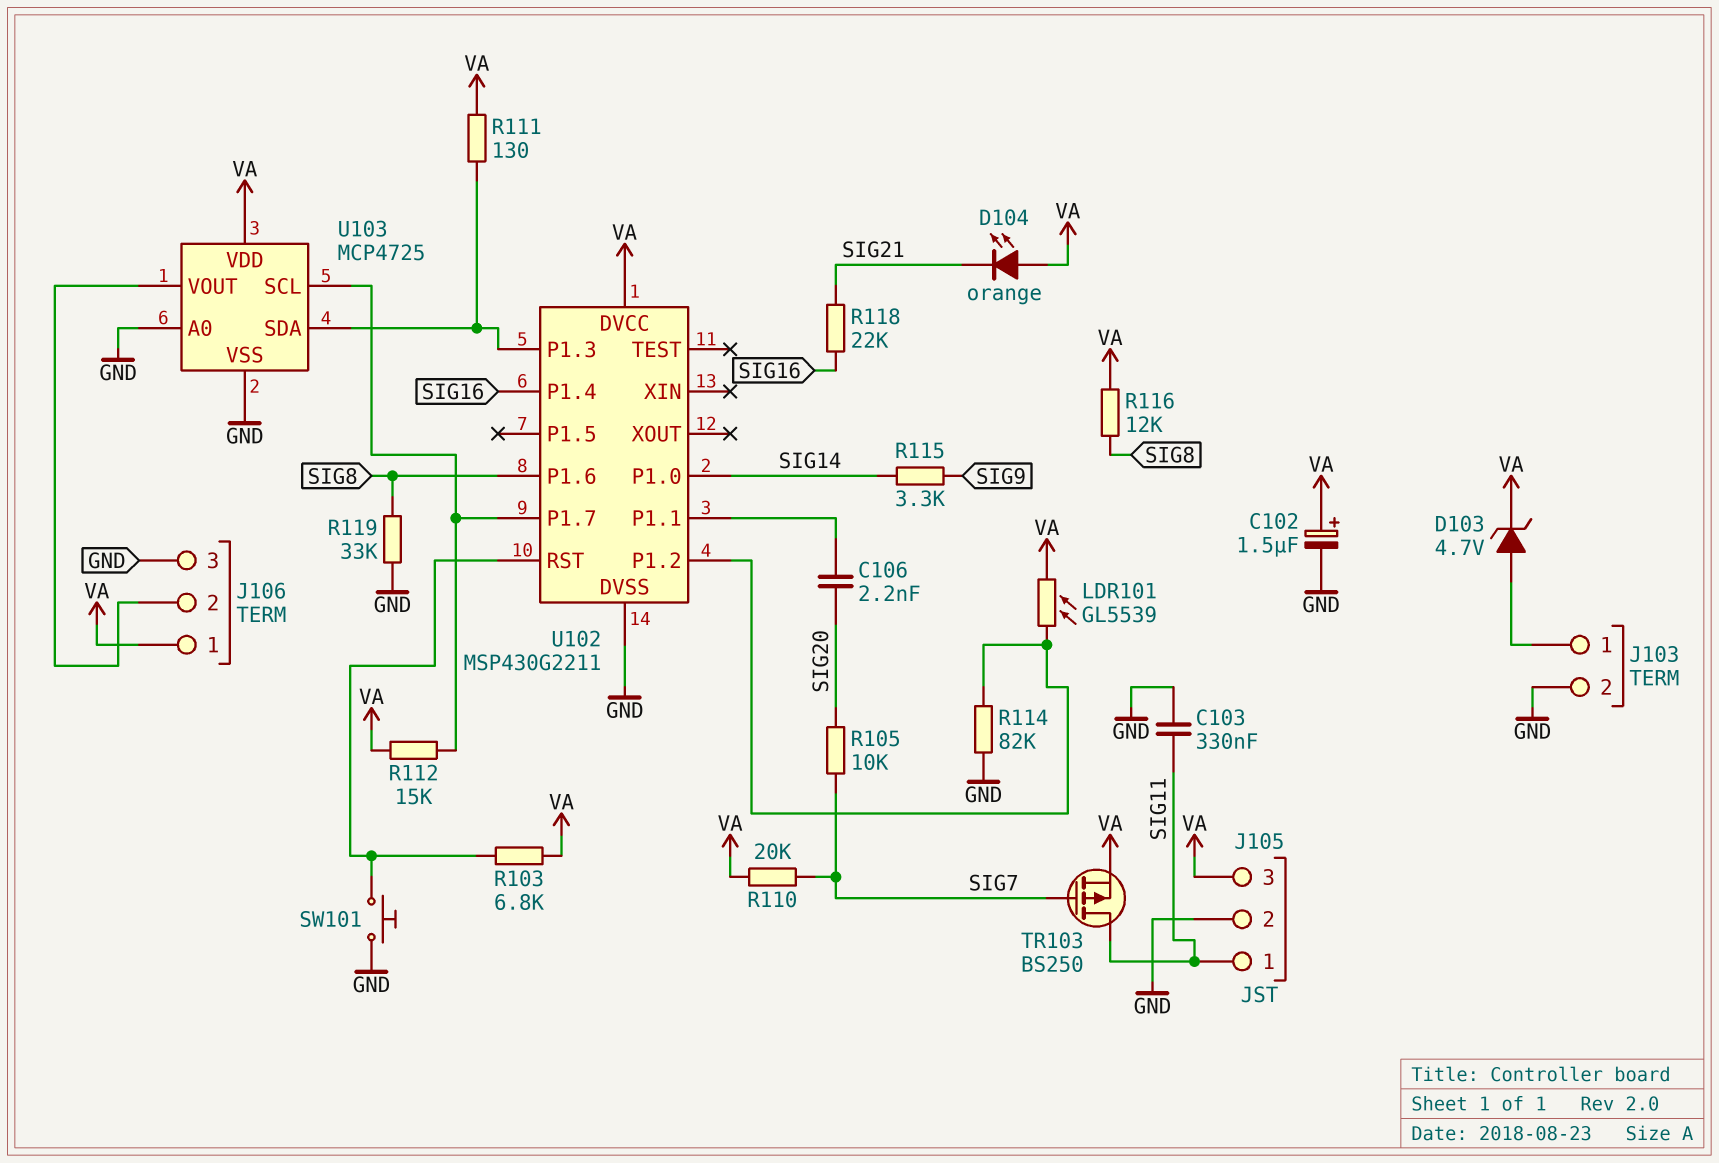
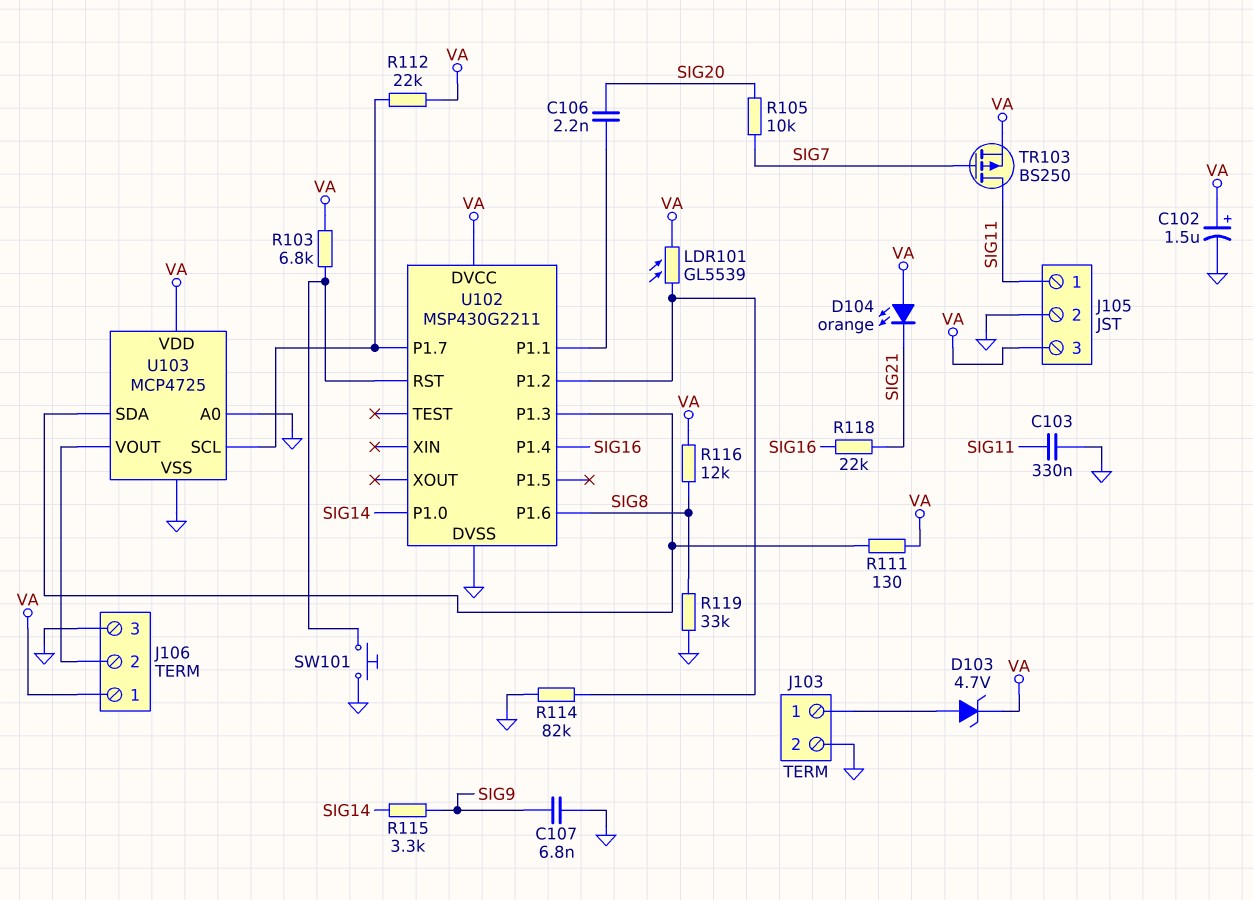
C107: none -> 6.8nF (GND, SIG9)
R110: 20k (SIG7, VA) -> none
R112: 15k (U102/P1.7, VA) -> 22k (U102/P1.7, VA)

